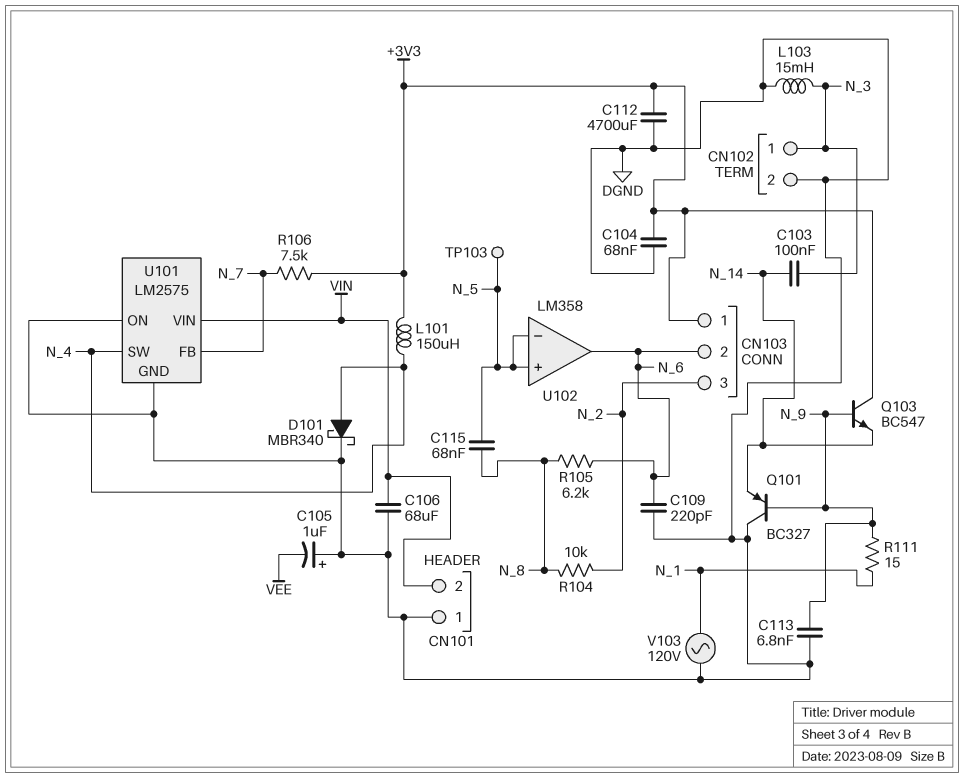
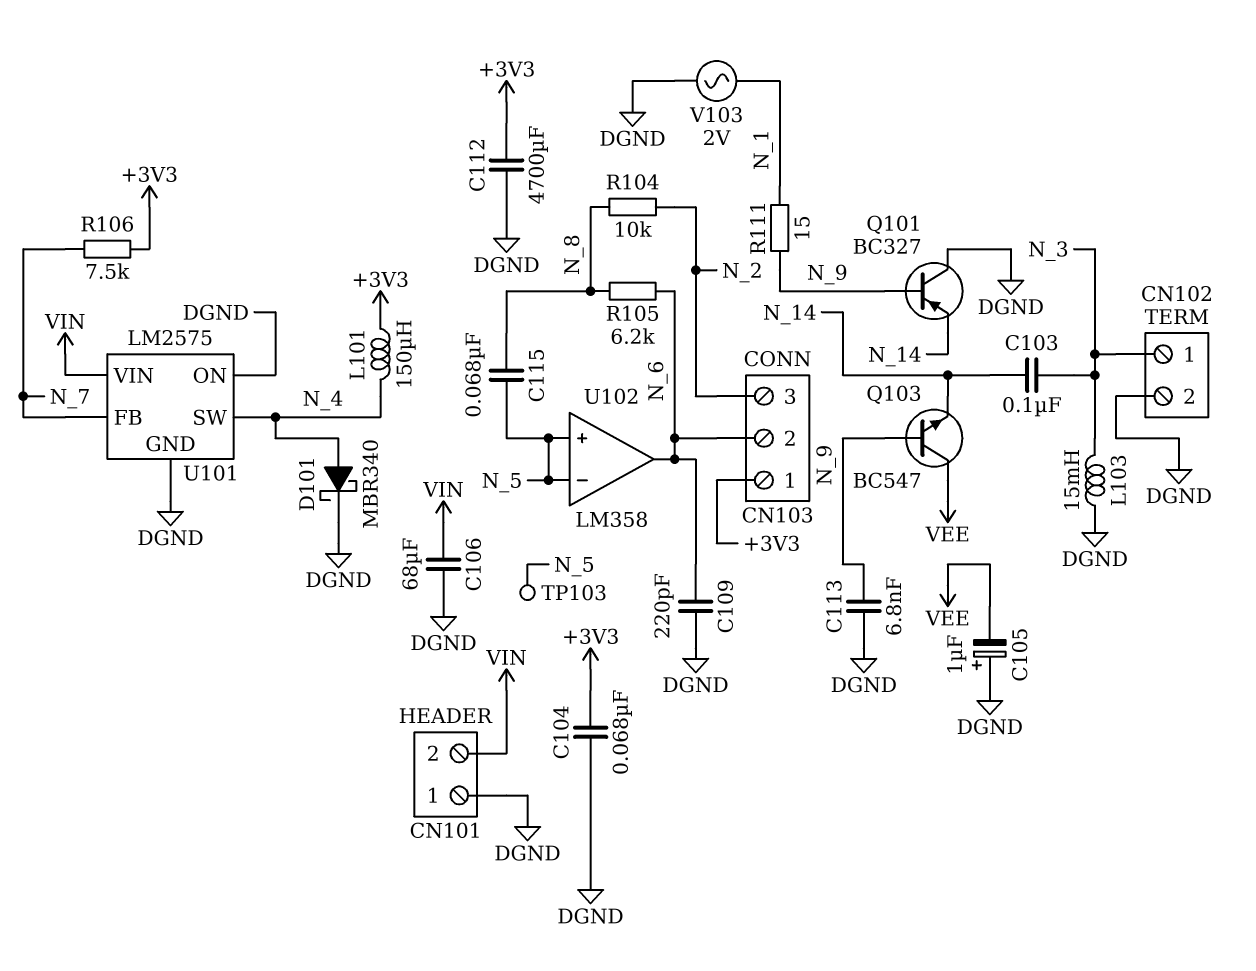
Q103: NPN BC547 (B N_9, C +3V3, E N_14) -> NPN BC547 (B N_9, C VEE, E N_14)
V103: AC 120V (DGND, N_1) -> AC 2V (DGND, N_1)

